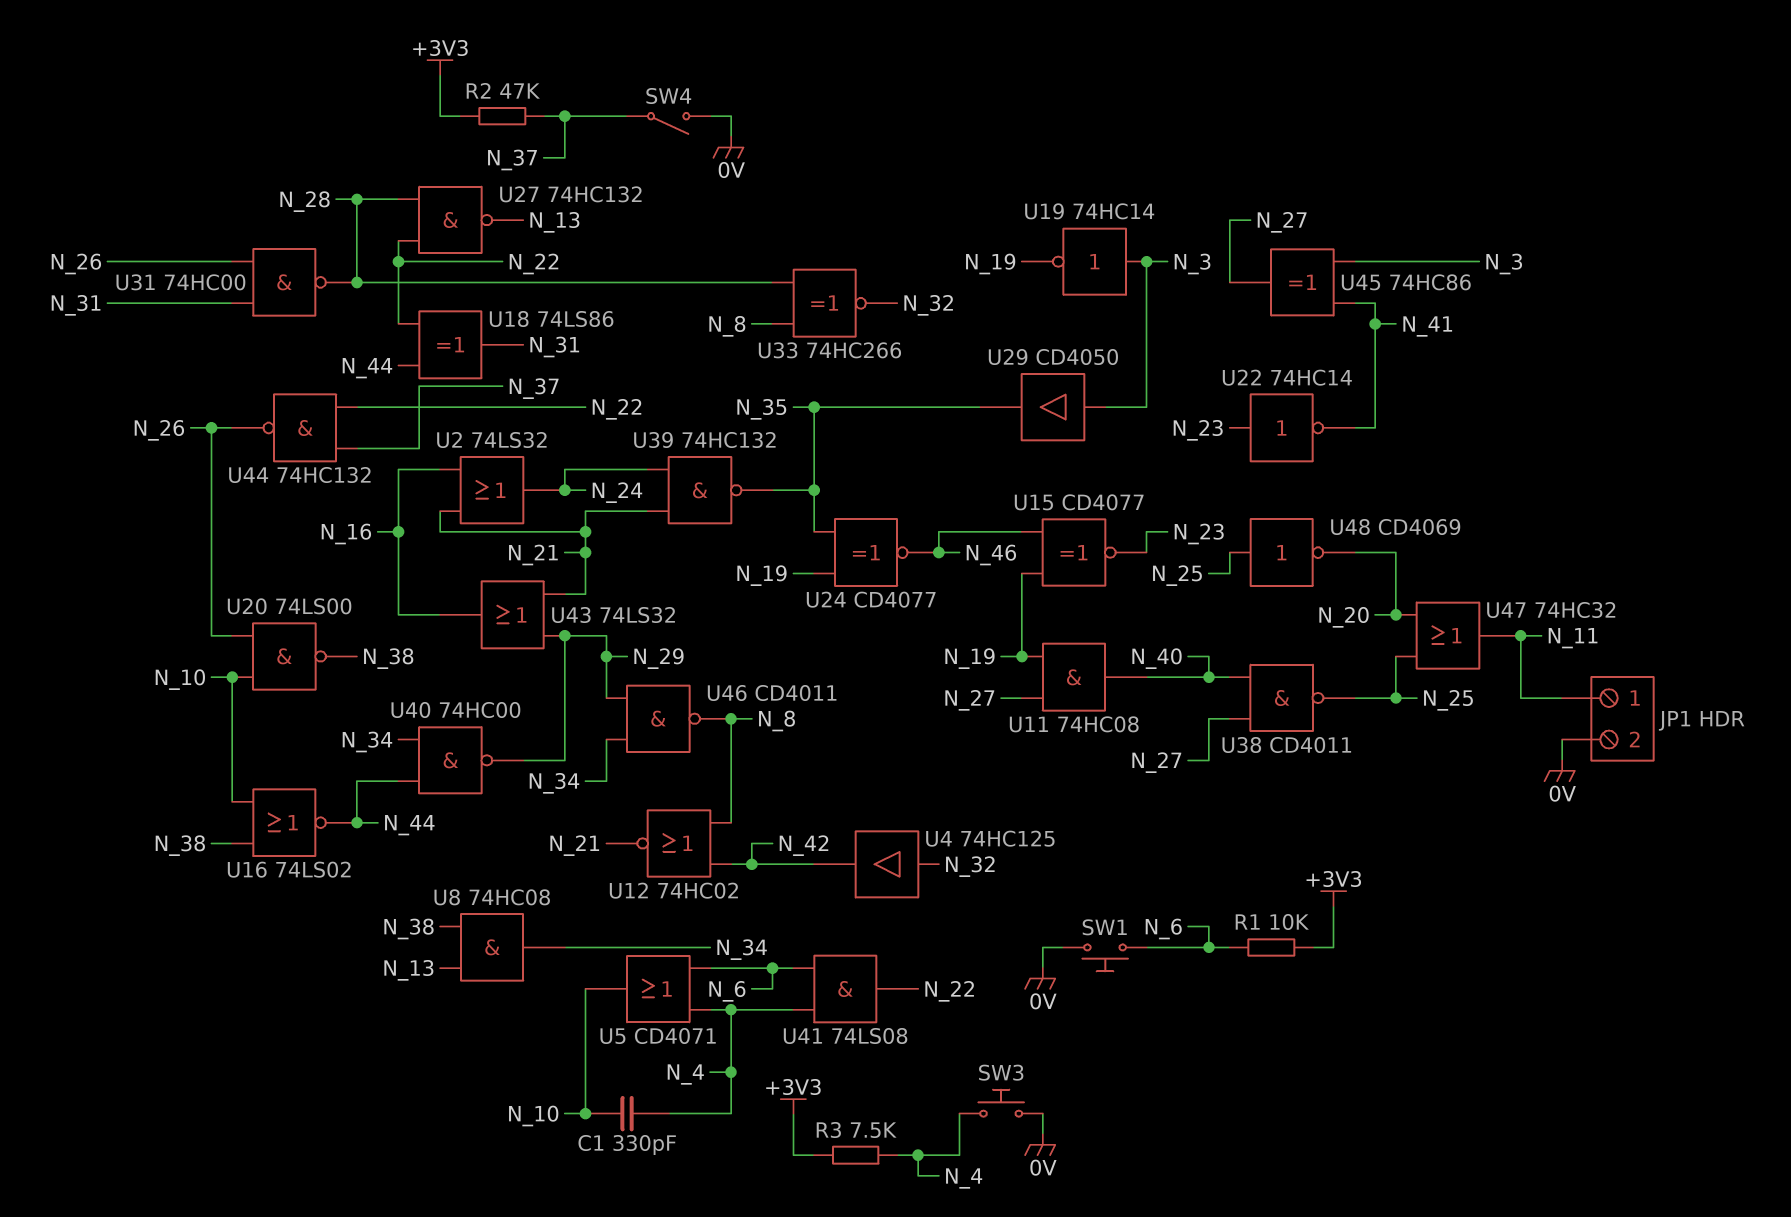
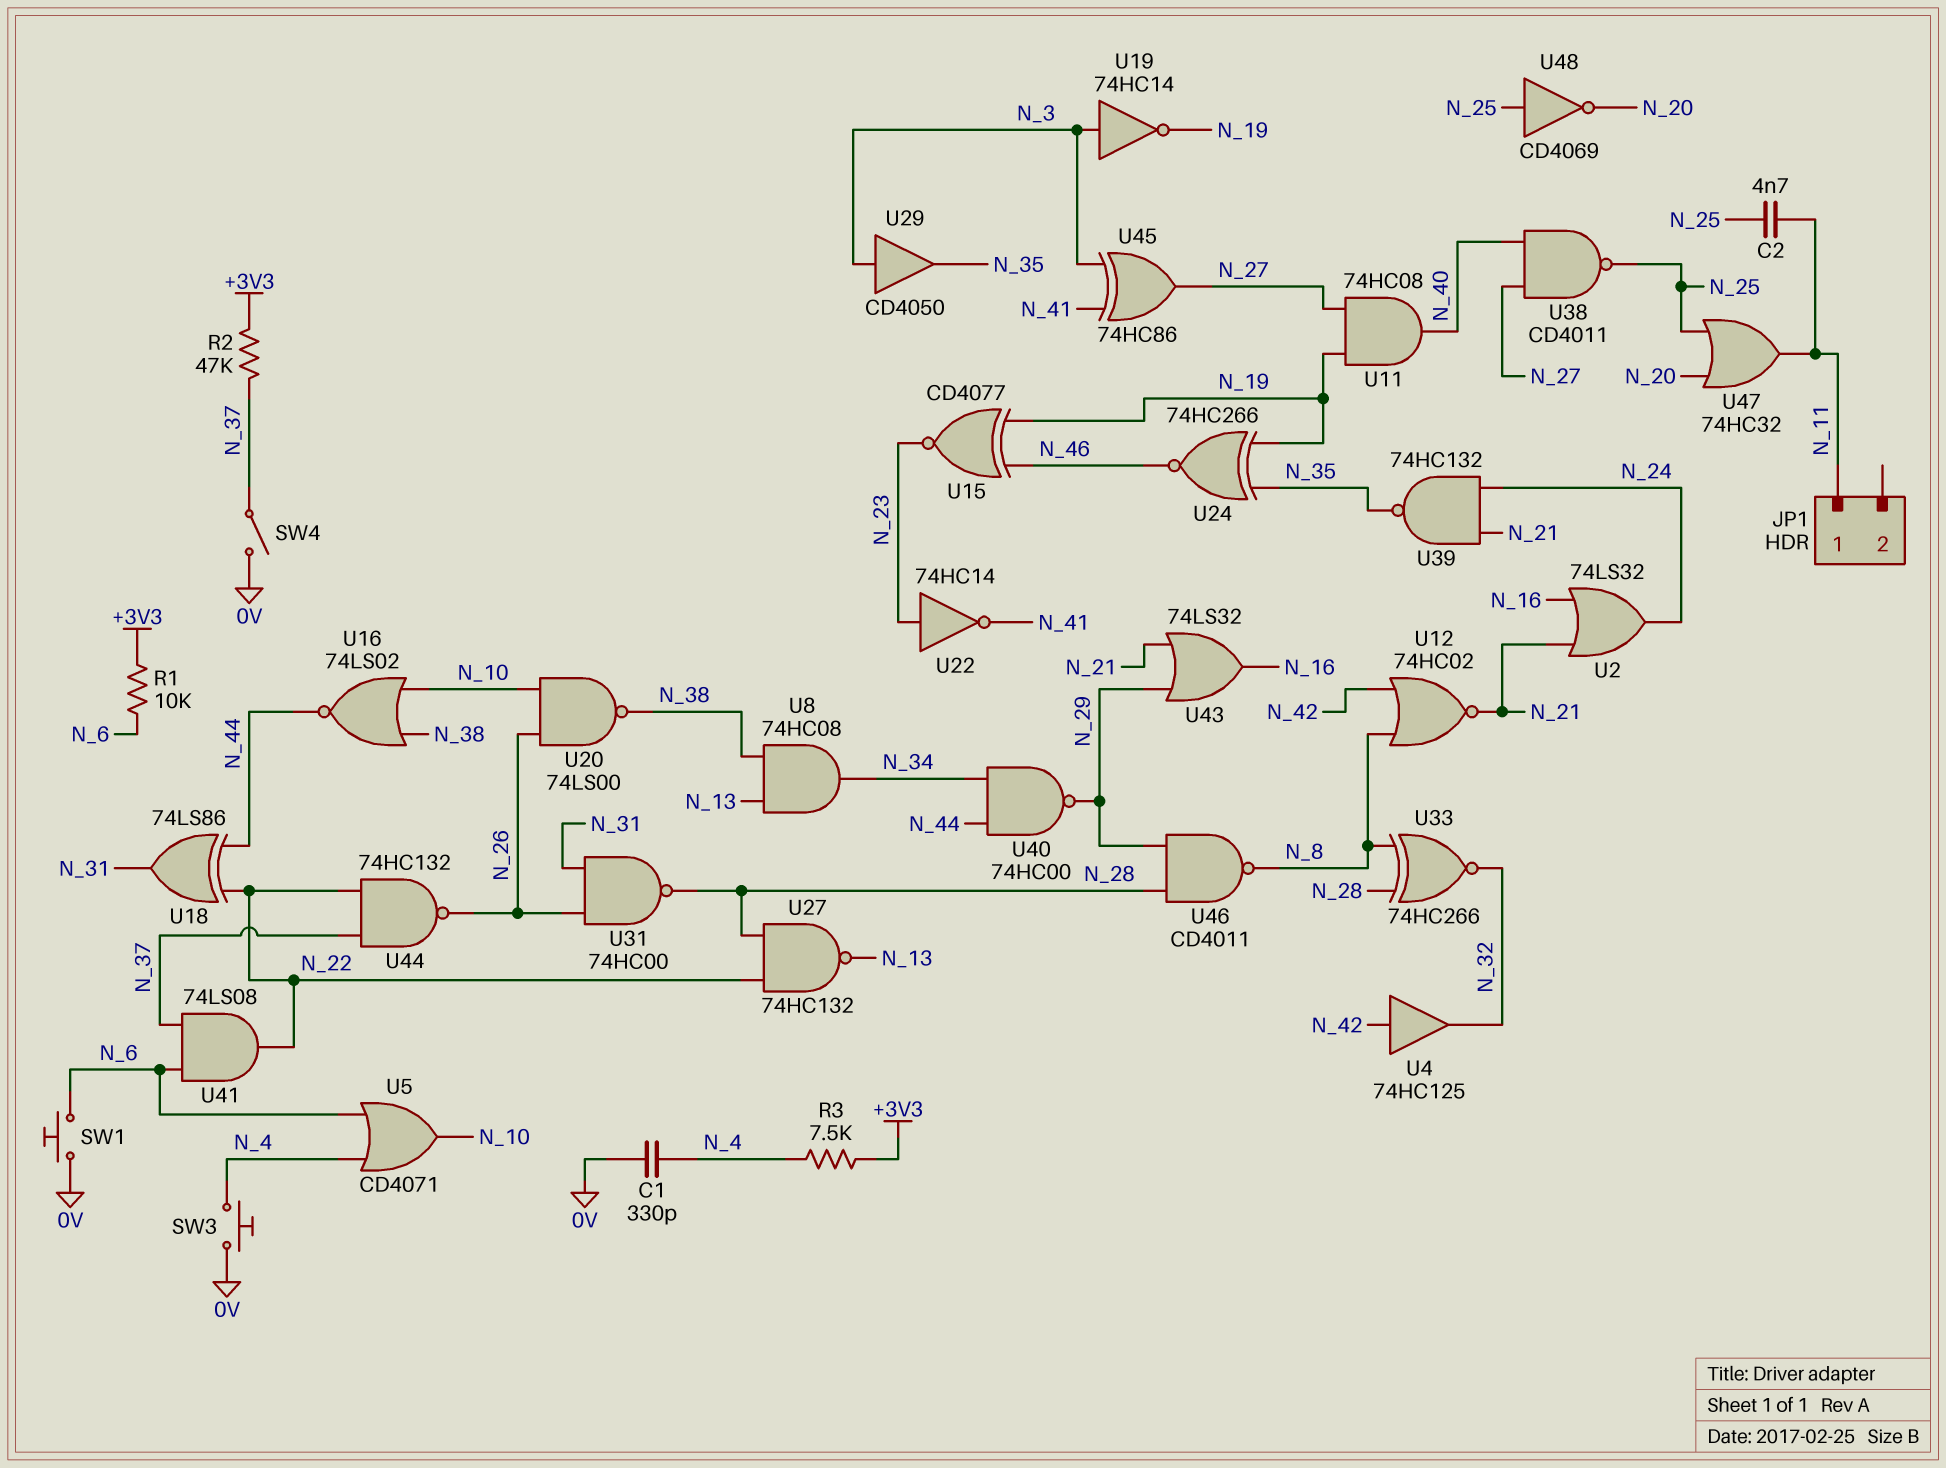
C1: 330pF (N_4, N_10) -> 330pF (0V, N_4)
C2: none -> 4.7nF (N_11, N_25)
JP1 pin 2: 0V -> none
U4: buffer 74HC125 (in N_32, out N_42) -> buffer 74HC125 (in N_42, out N_32)
U24: XNOR CD4077 (in N_19, in N_35, out N_46) -> XNOR 74HC266 (in N_19, in N_35, out N_46)
U41: AND 74LS08 (in N_4, in N_6, out N_22) -> AND 74LS08 (in N_6, in N_37, out N_22)
U46: NAND CD4011 (in N_29, in N_34, out N_8) -> NAND CD4011 (in N_28, in N_29, out N_8)

